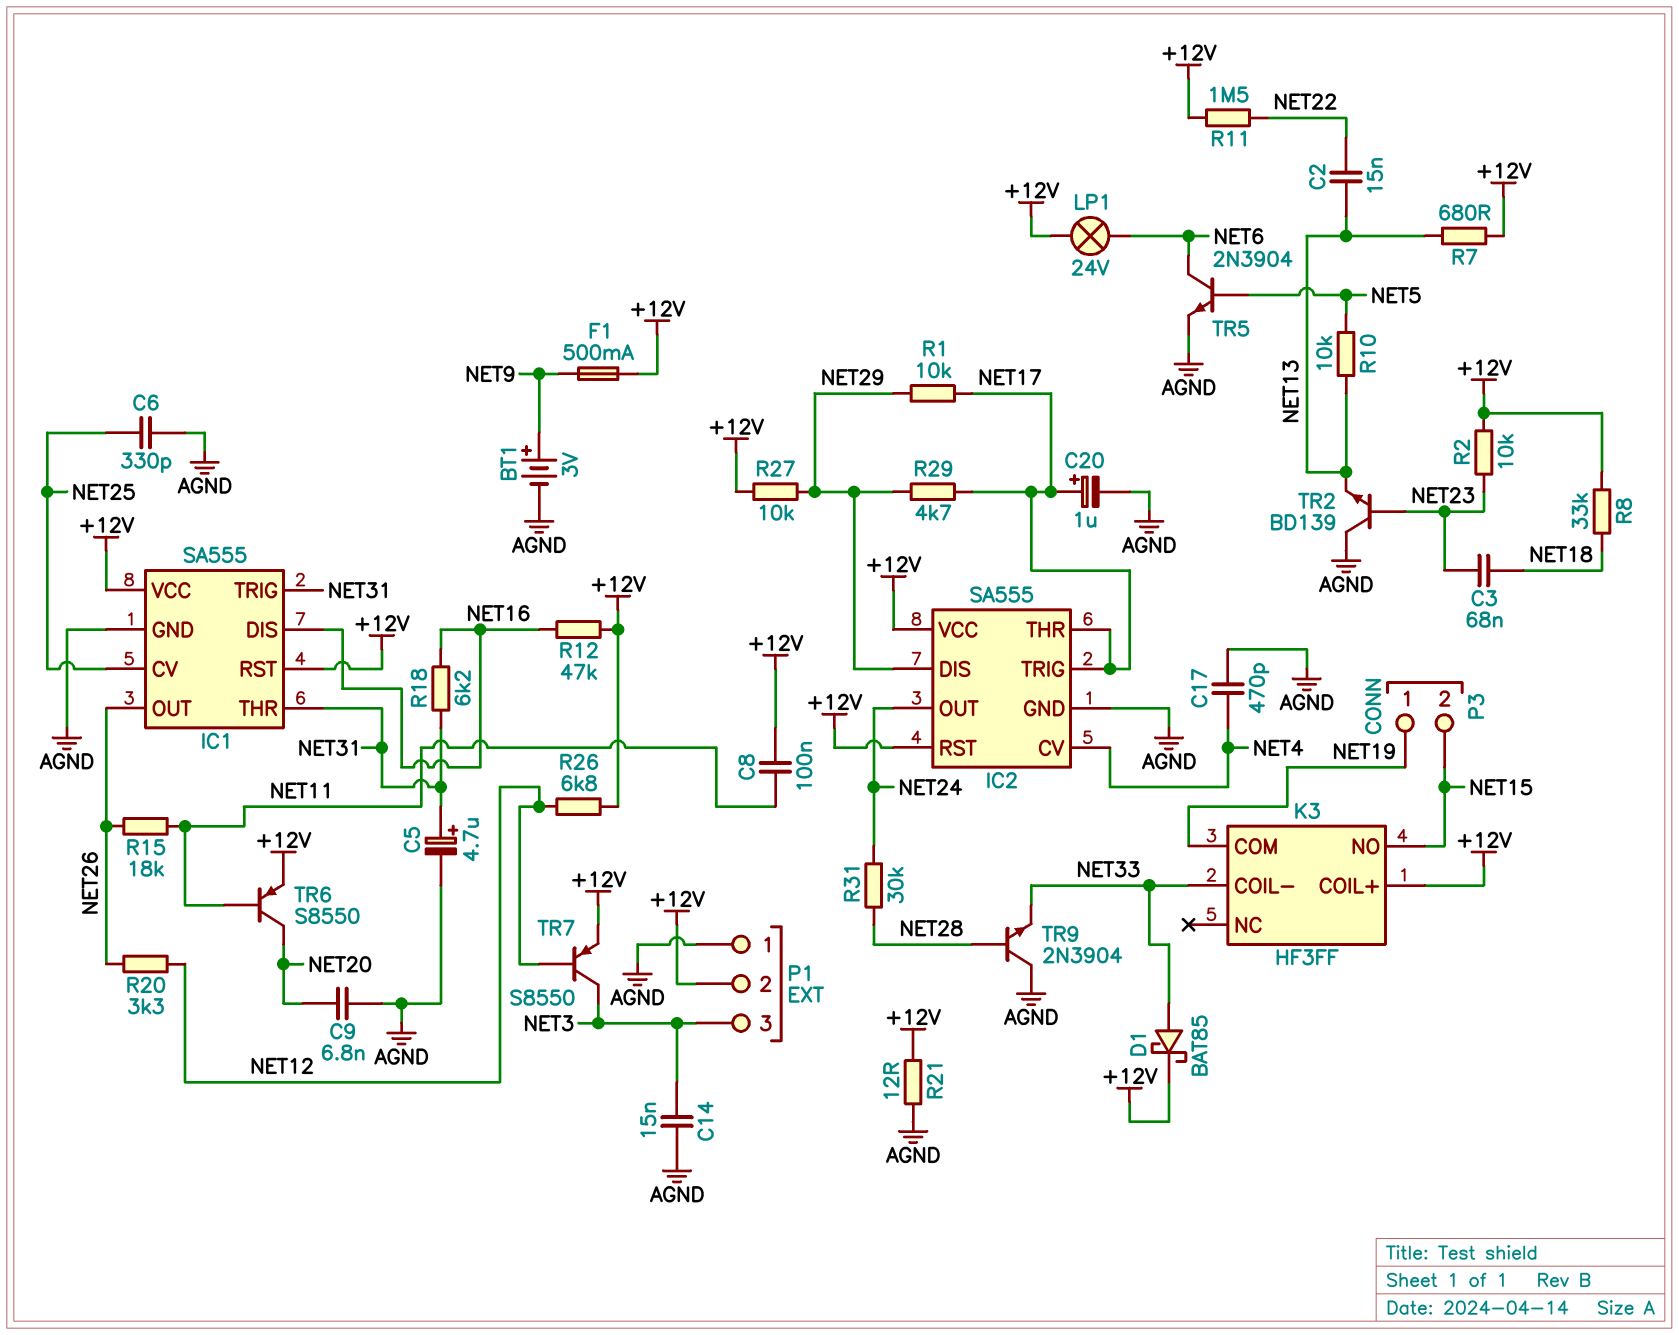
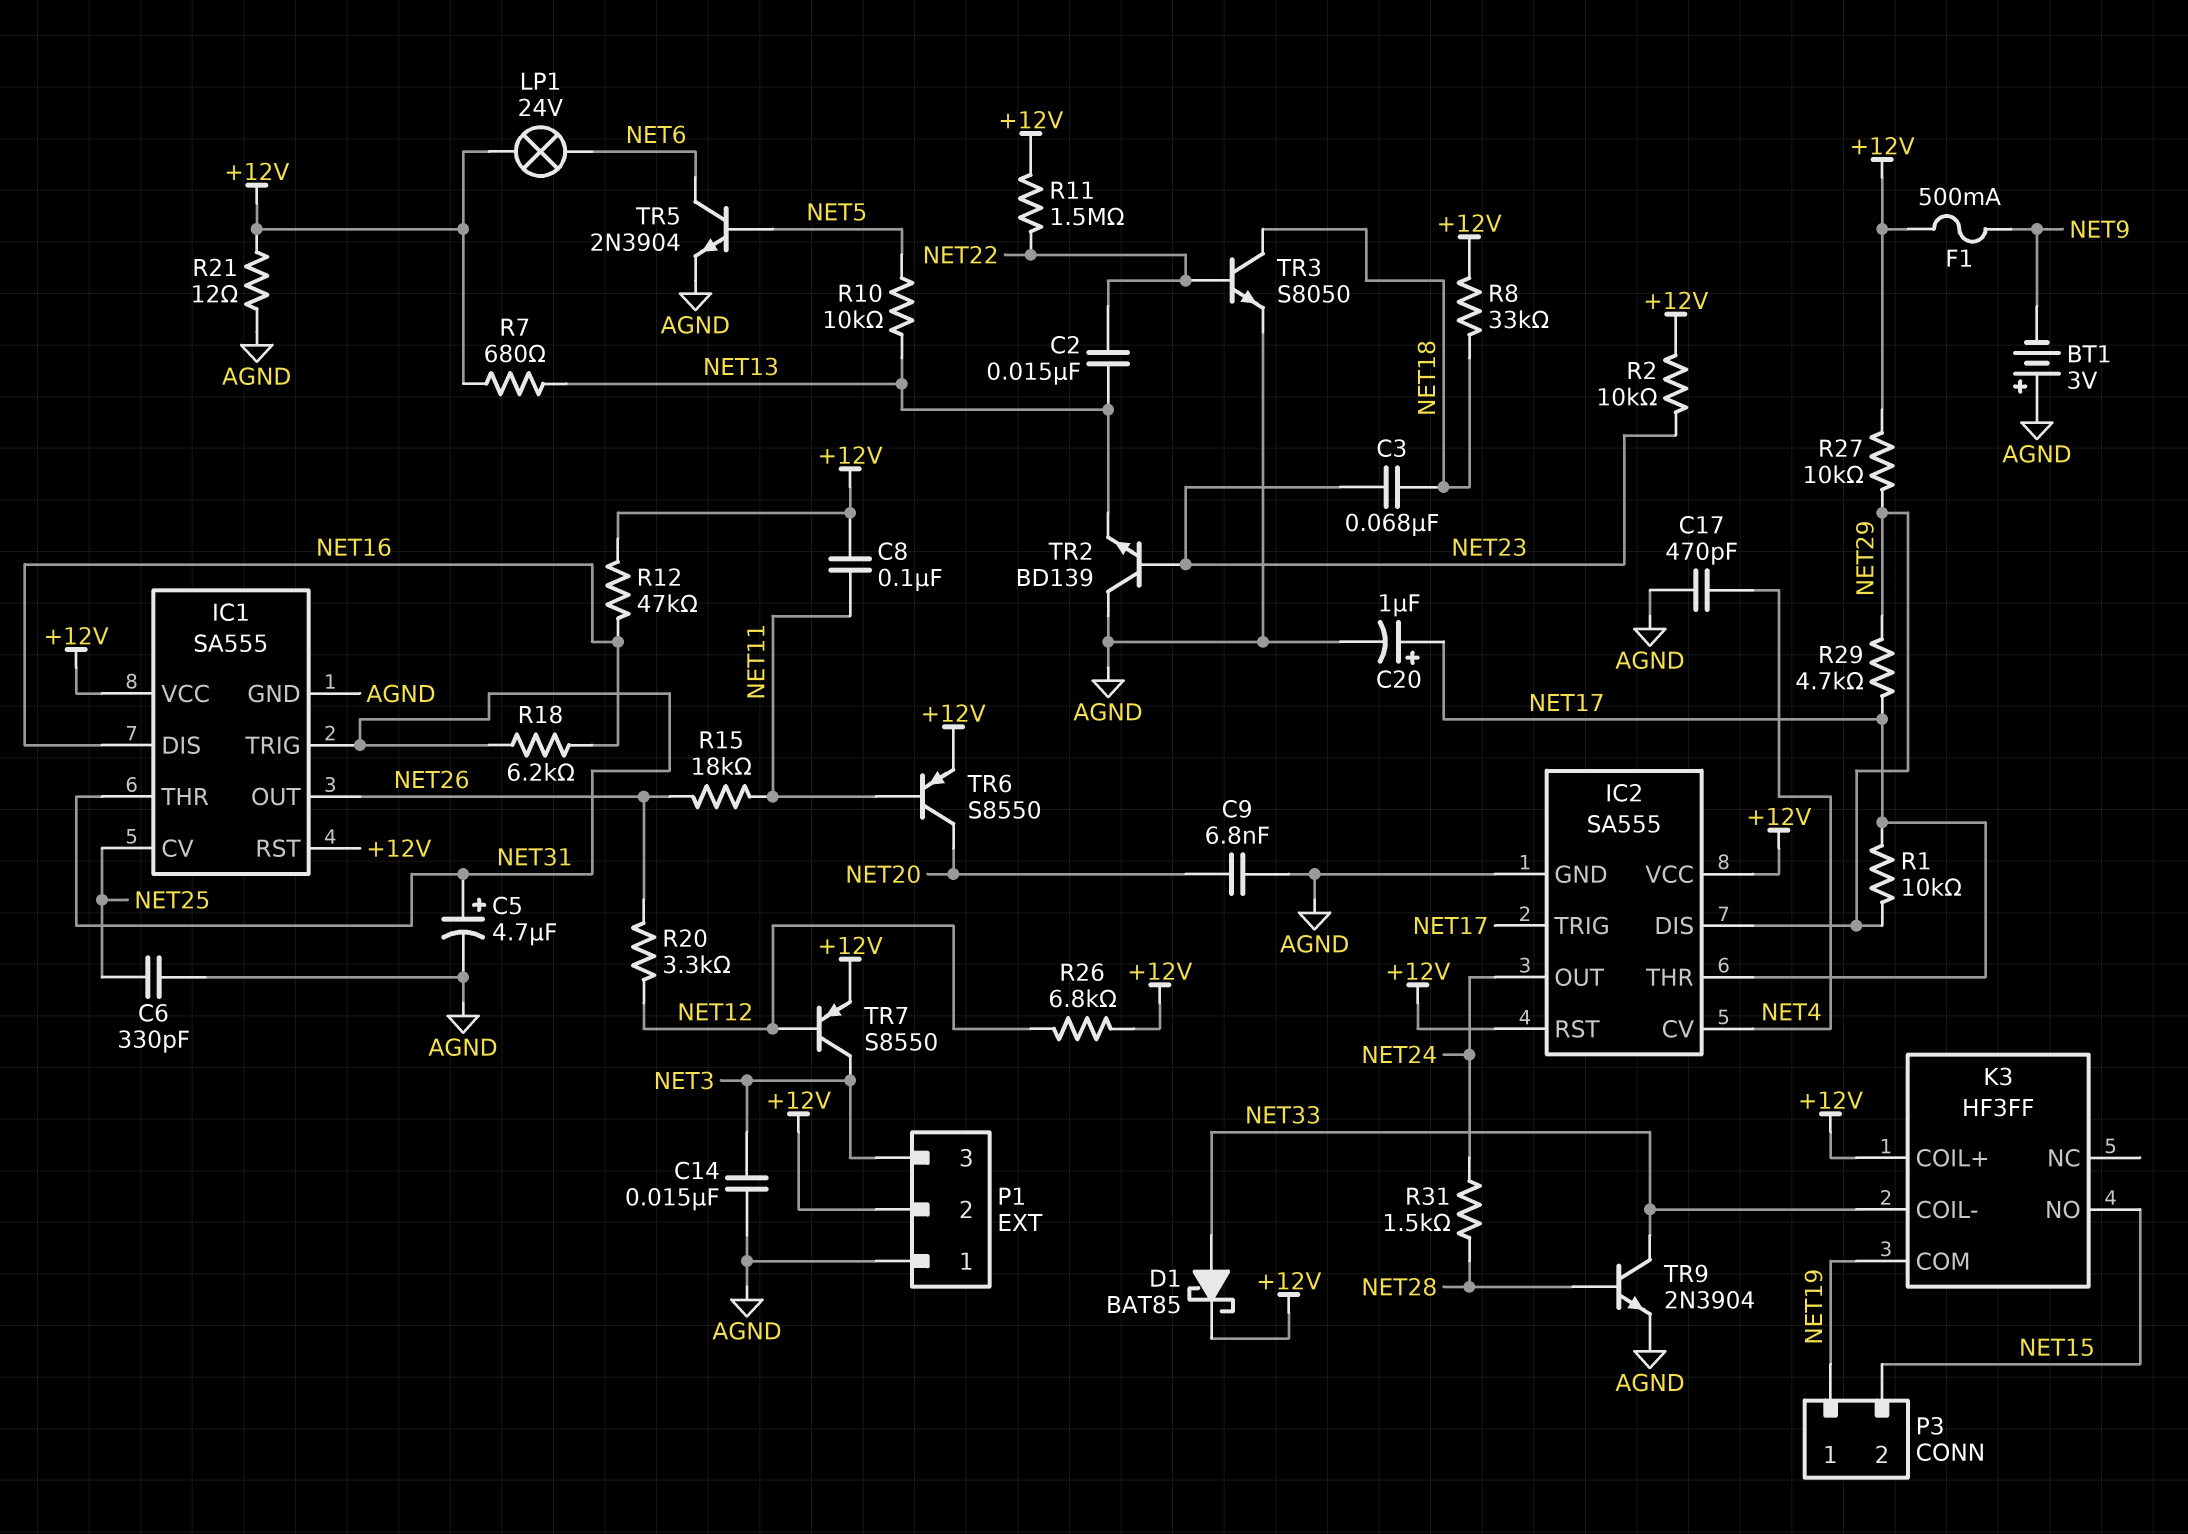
BT1: 3V (plus NET9, minus AGND) -> 3V (plus AGND, minus NET9)
R31: 30k (NET24, NET28) -> 1.5k (NET24, NET28)
TR3: none -> NPN S8050 (B NET22, C NET18, E AGND)
TR9: NPN 2N3904 (B NET28, C AGND, E NET33) -> NPN 2N3904 (B NET28, C NET33, E AGND)

